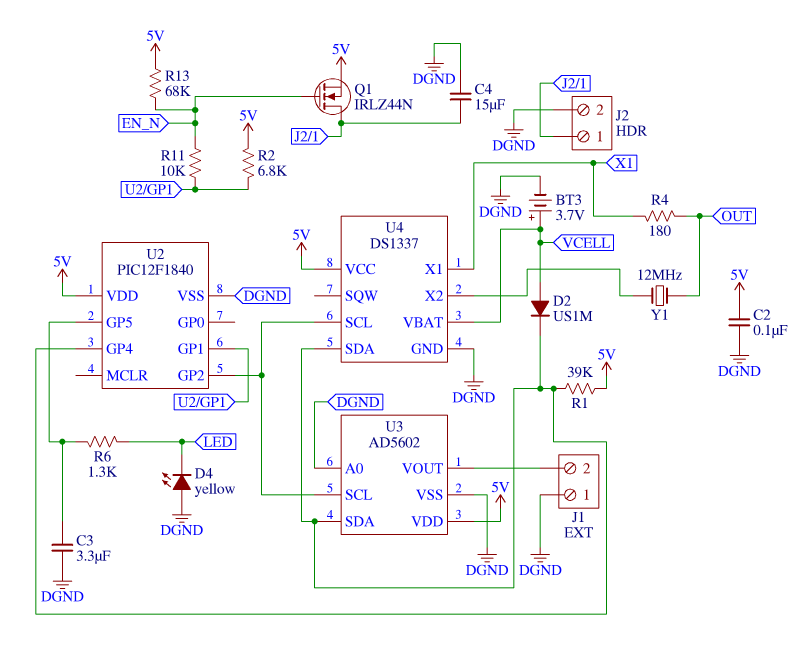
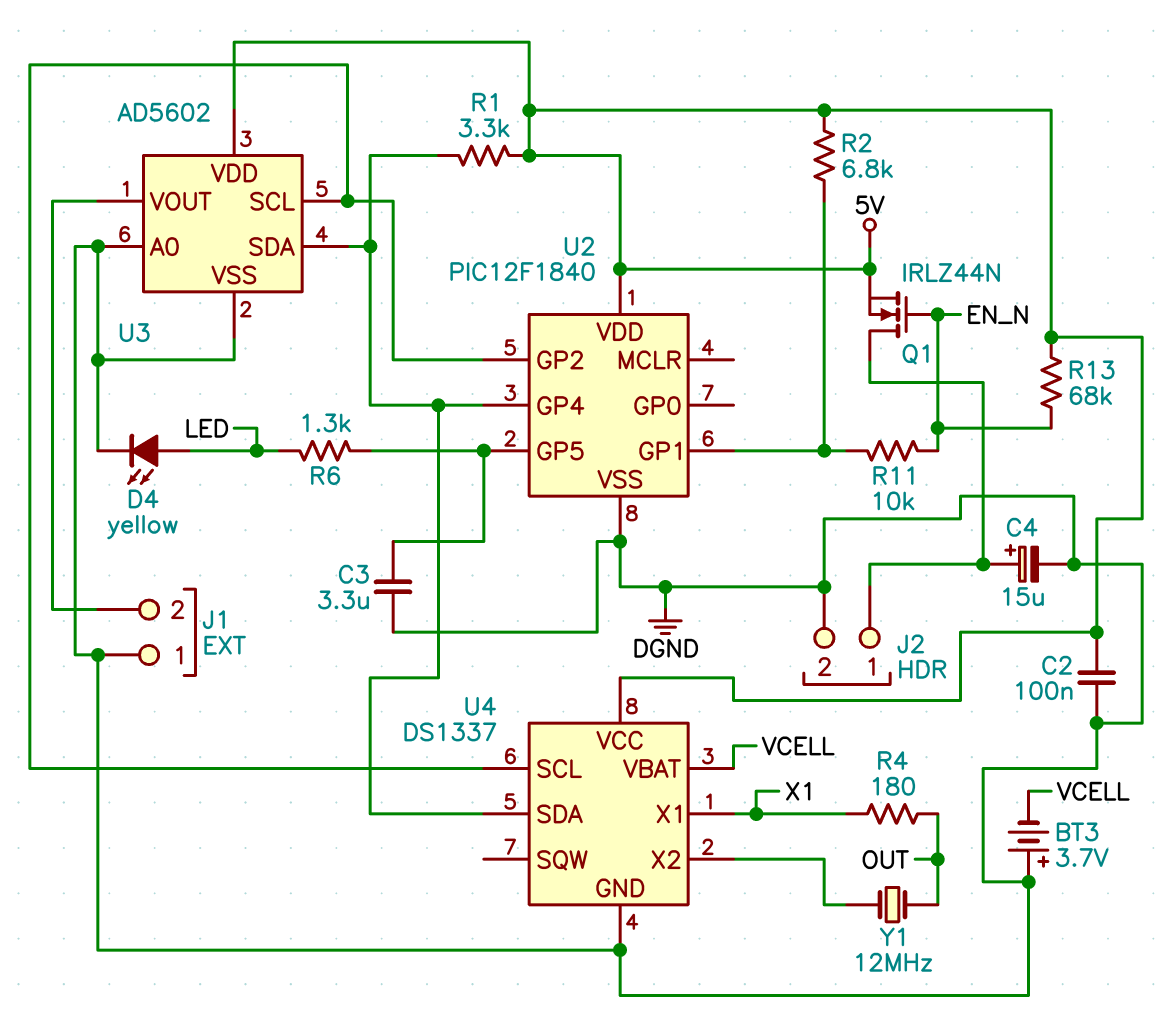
BT3: 3.7V (plus VCELL, minus DGND) -> 3.7V (plus DGND, minus VCELL)
C4: 15uF (DGND, J2/1) -> 15uF (plus J2/1, minus DGND)
D2: diode US1M (A VCELL, K U2/GP4) -> none
D4: LED yellow (A DGND, K LED) -> LED yellow (A LED, K DGND)
R1: 39k (5V, U2/GP4) -> 3.3k (5V, U2/GP4)

